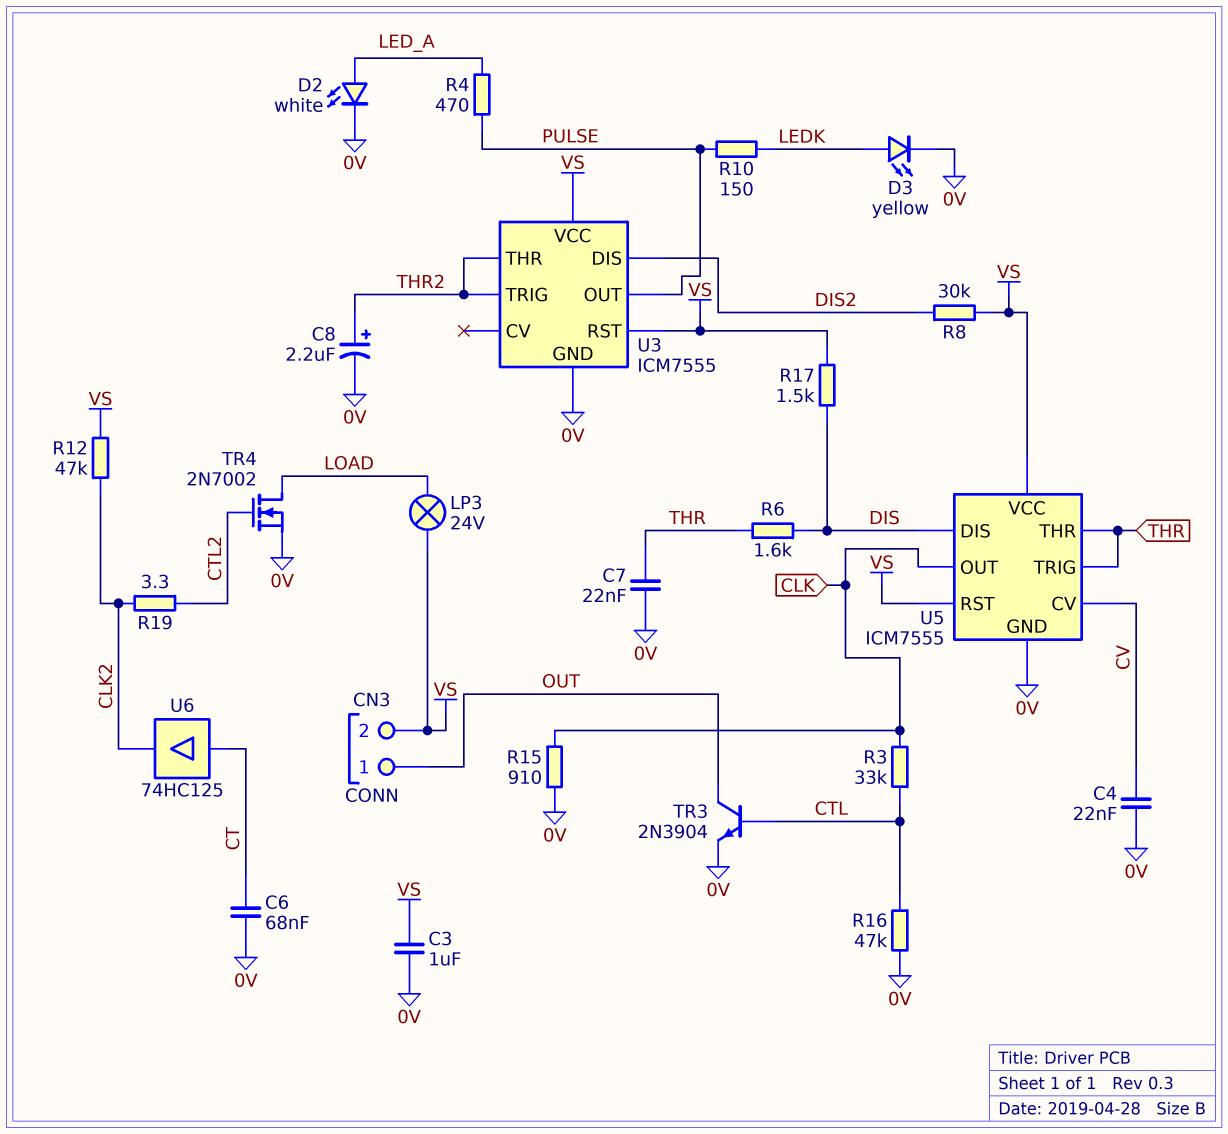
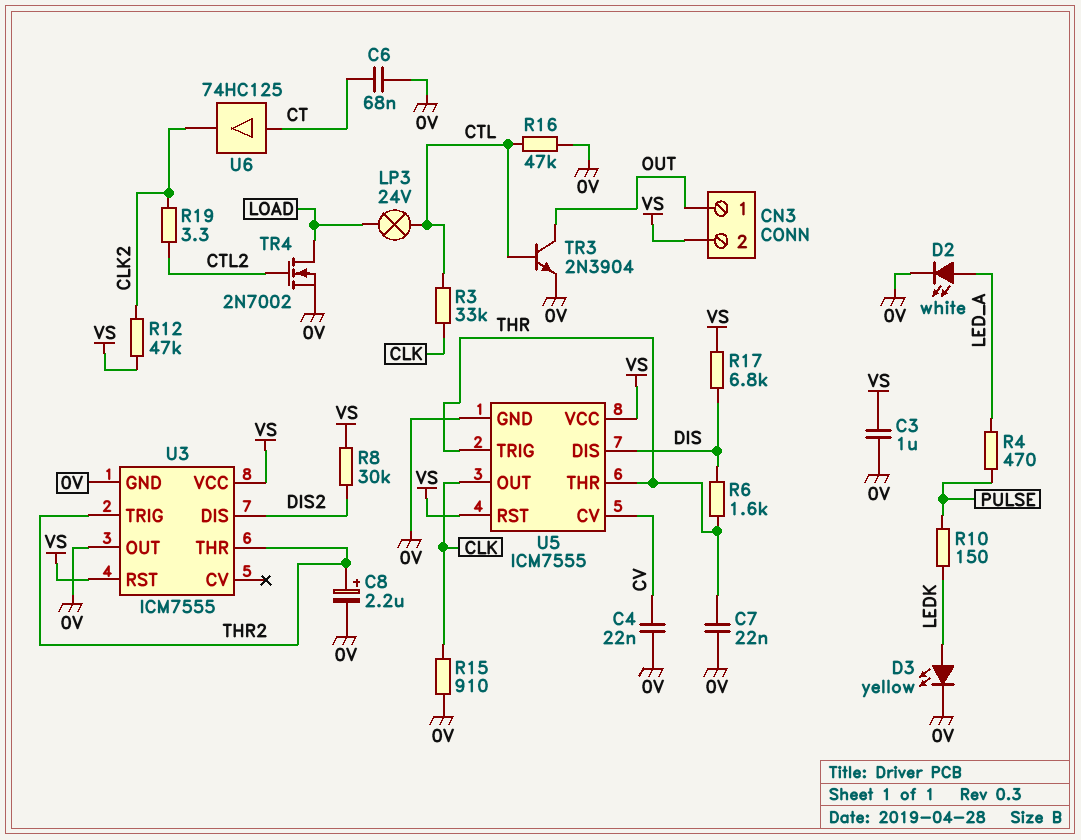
LP3: lamp 24V (LOAD, VS) -> lamp 24V (CTL, LOAD)
R17: 1.5k (DIS, VS) -> 6.8k (DIS, VS)
U3 pin OUT: PULSE -> 0V

